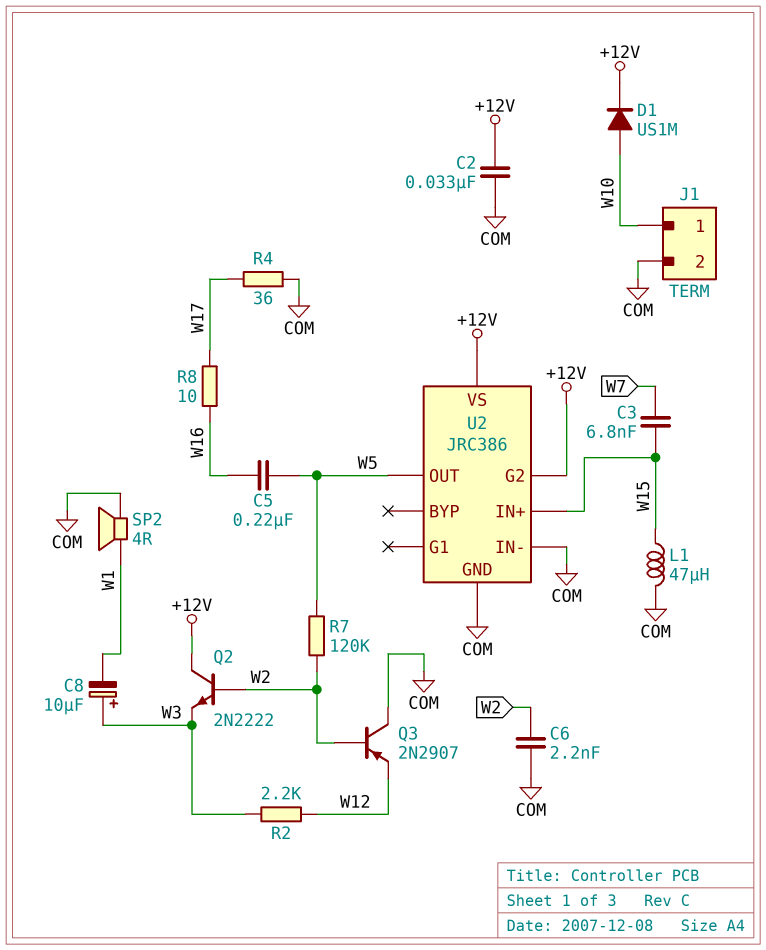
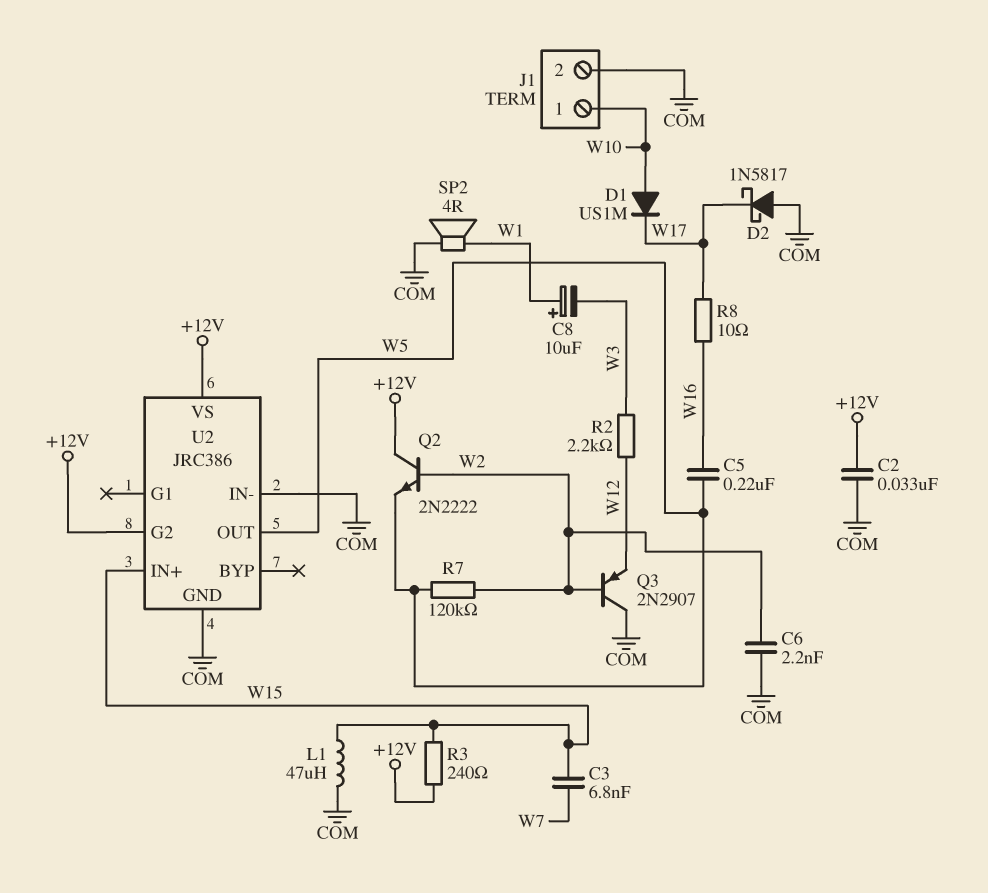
C8: 10uF (plus W3, minus W1) -> 10uF (plus W1, minus W3)
D1: diode US1M (A W10, K +12V) -> diode US1M (A W10, K W17)
D2: none -> schottky 1N5817 (A COM, K W17)
Q2: NPN 2N2222 (B W2, C +12V, E W3) -> NPN 2N2222 (B W2, C +12V, E W5)
R3: none -> 240 (+12V, W15)
R4: 36 (COM, W17) -> none

